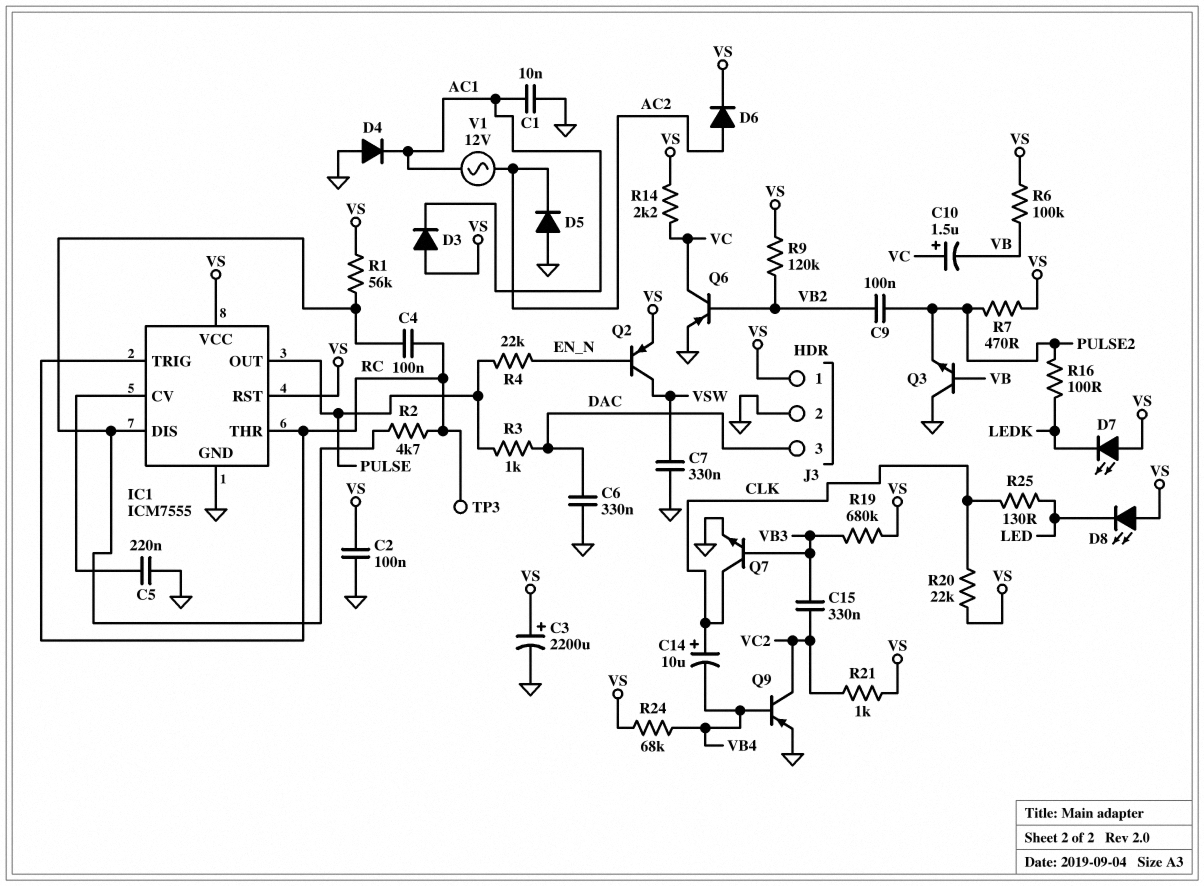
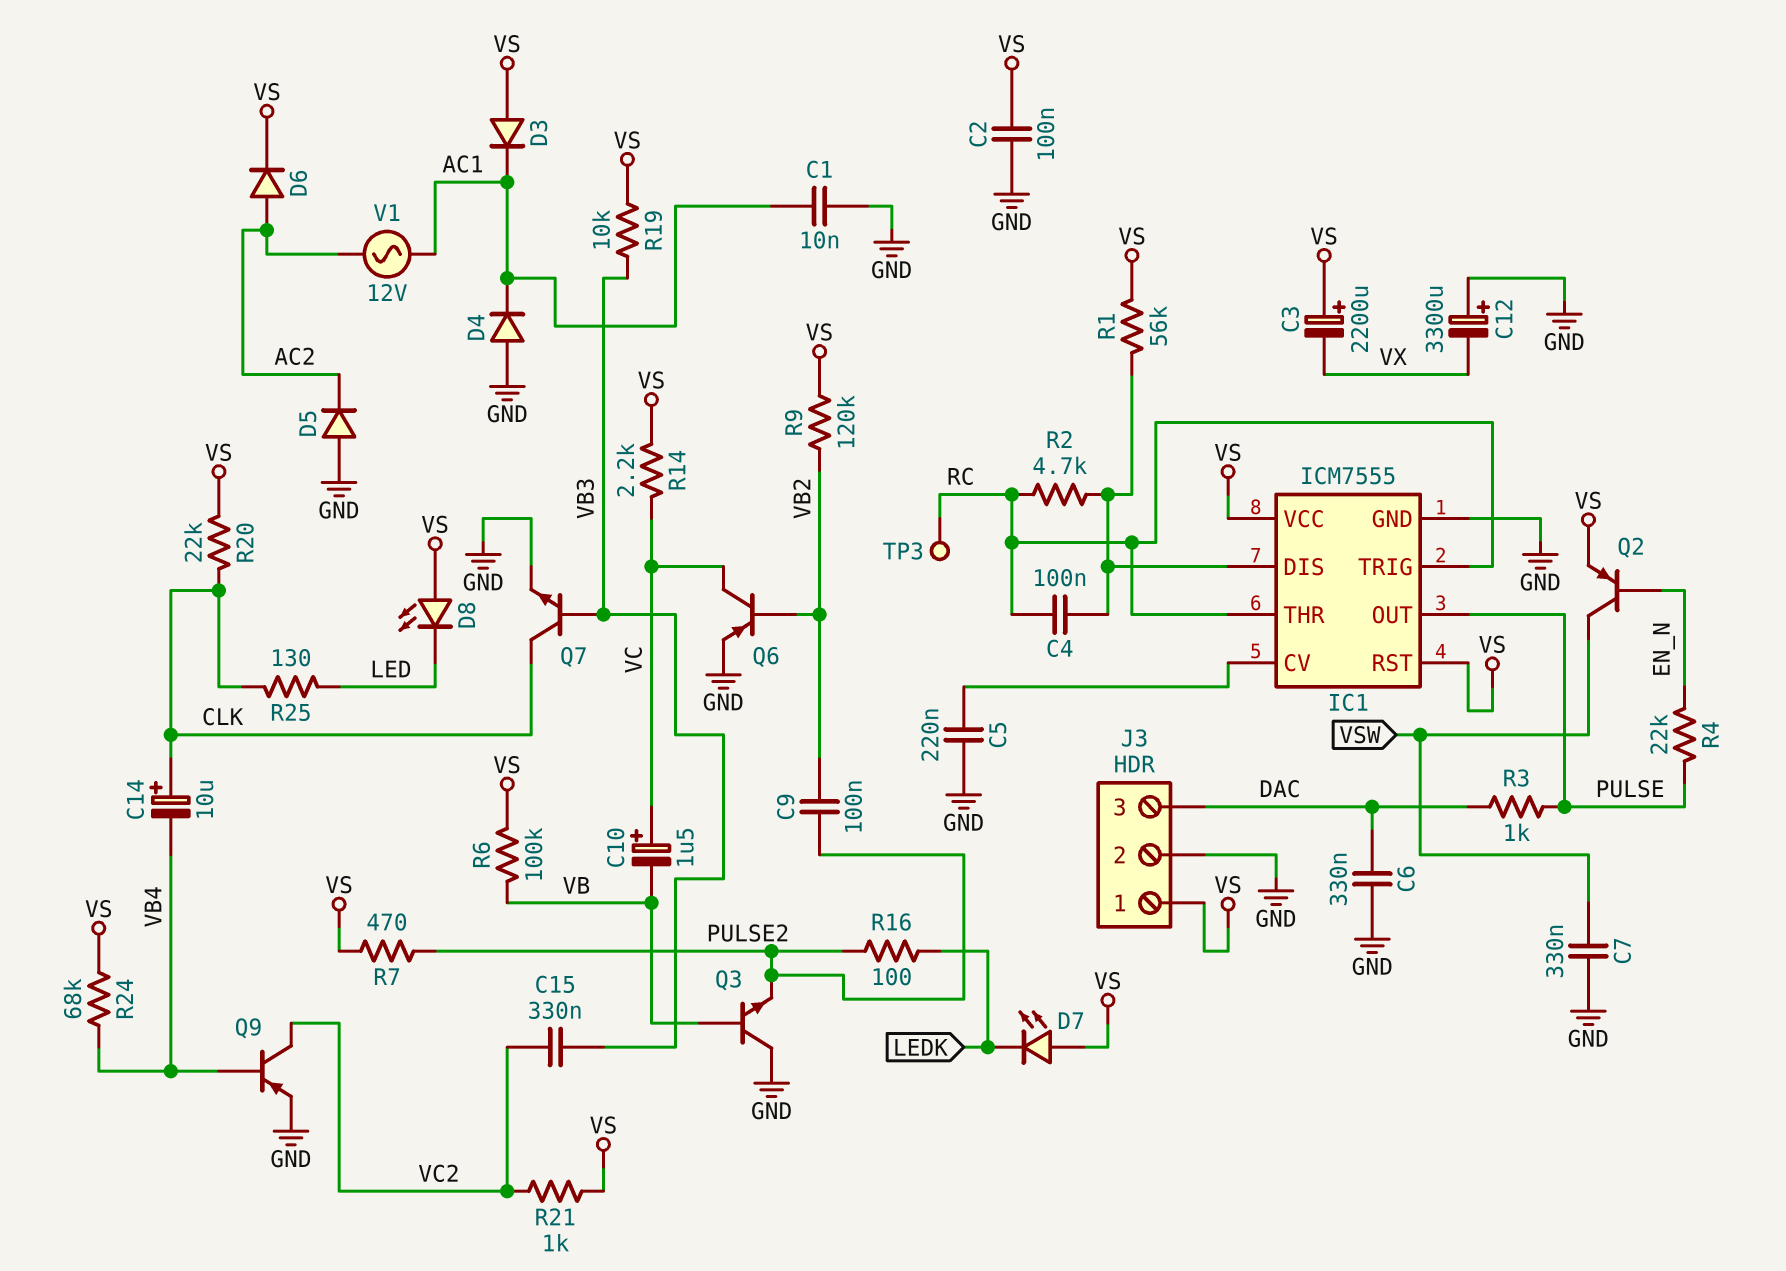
C3: 2200uF (plus VS, minus GND) -> 2200uF (plus VS, minus VX)
C12: none -> 3300uF (plus GND, minus VX)
R19: 680k (VB3, VS) -> 10k (VB3, VS)

